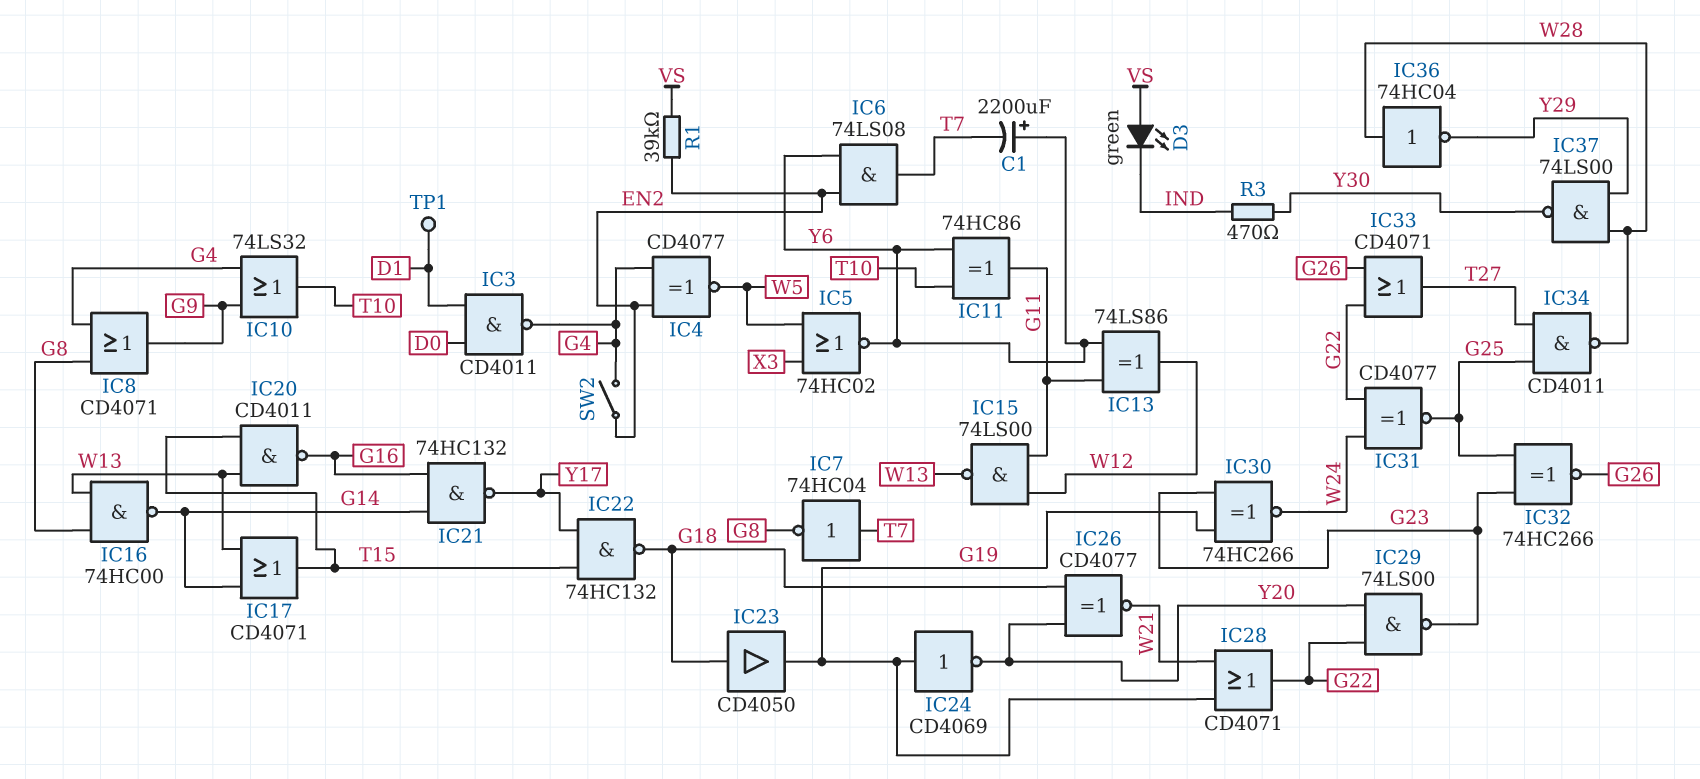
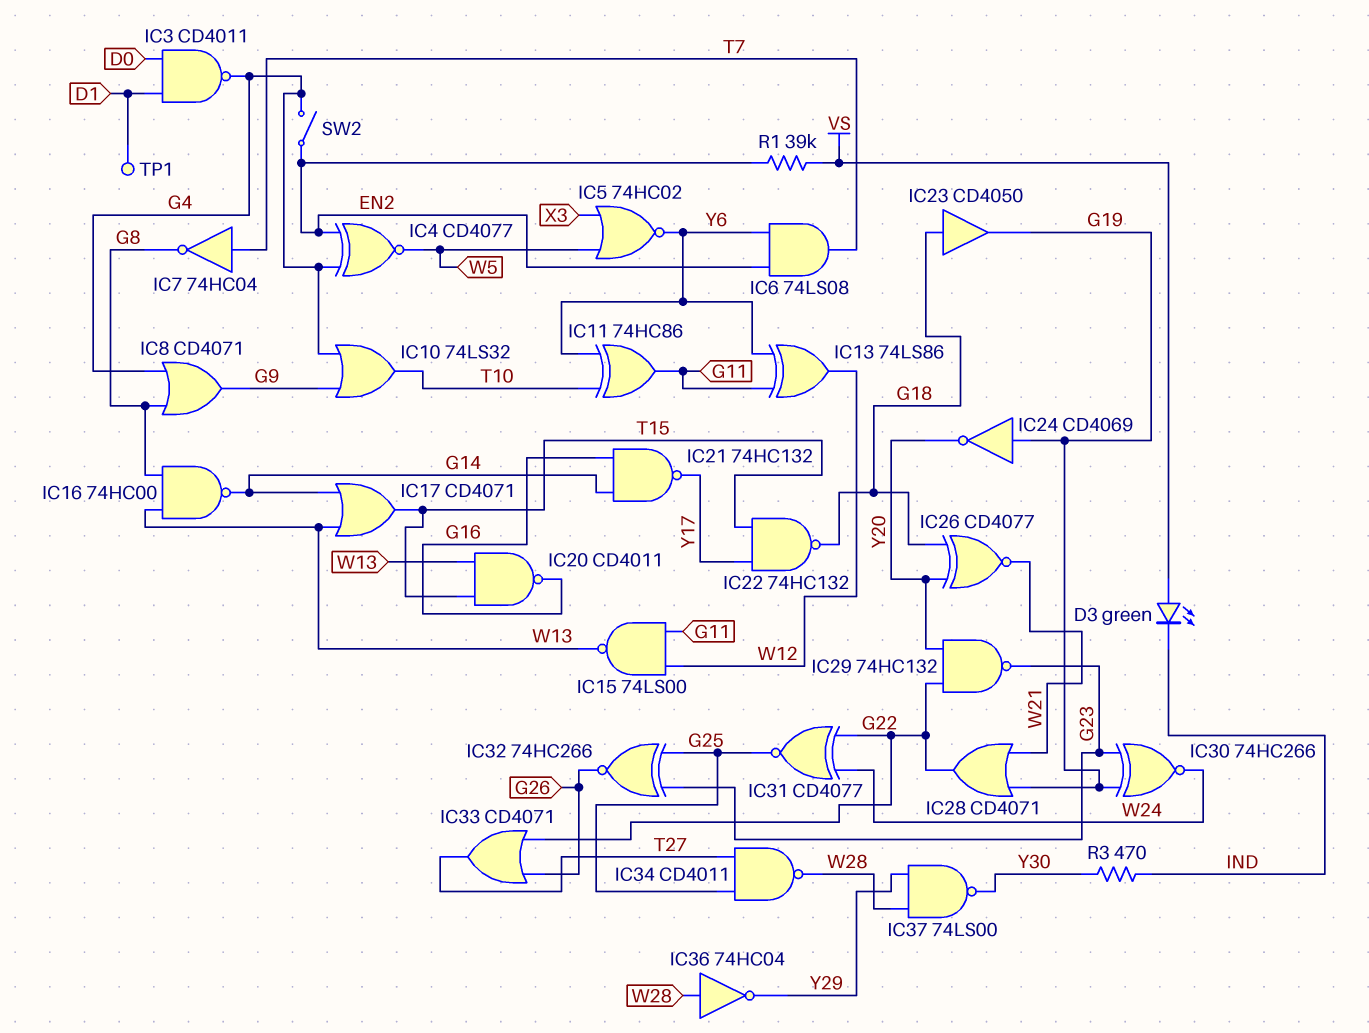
C1: 2200uF (plus Y6, minus T7) -> none
IC29: NAND 74LS00 (in G22, in Y20, out G23) -> NAND 74HC132 (in G22, in Y20, out G23)

